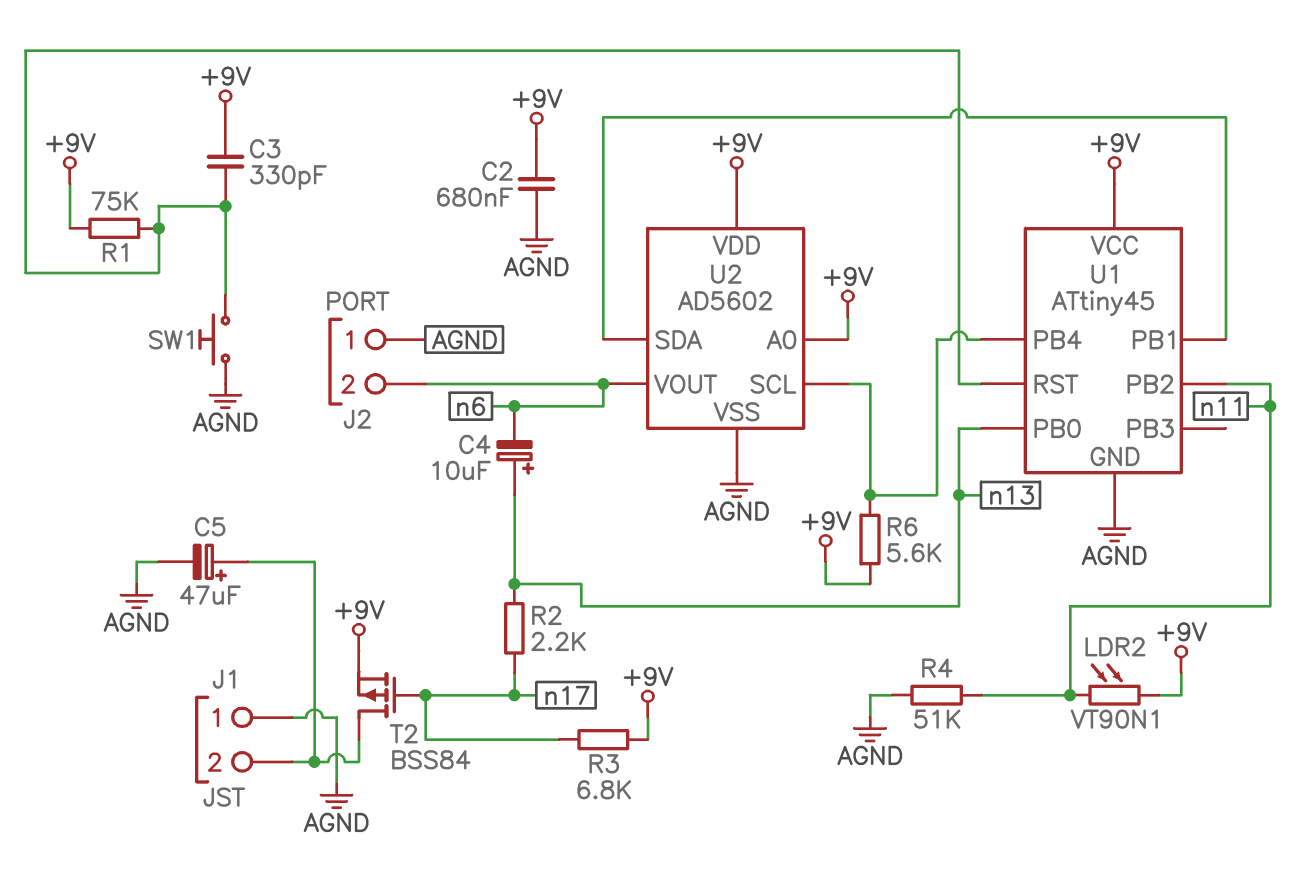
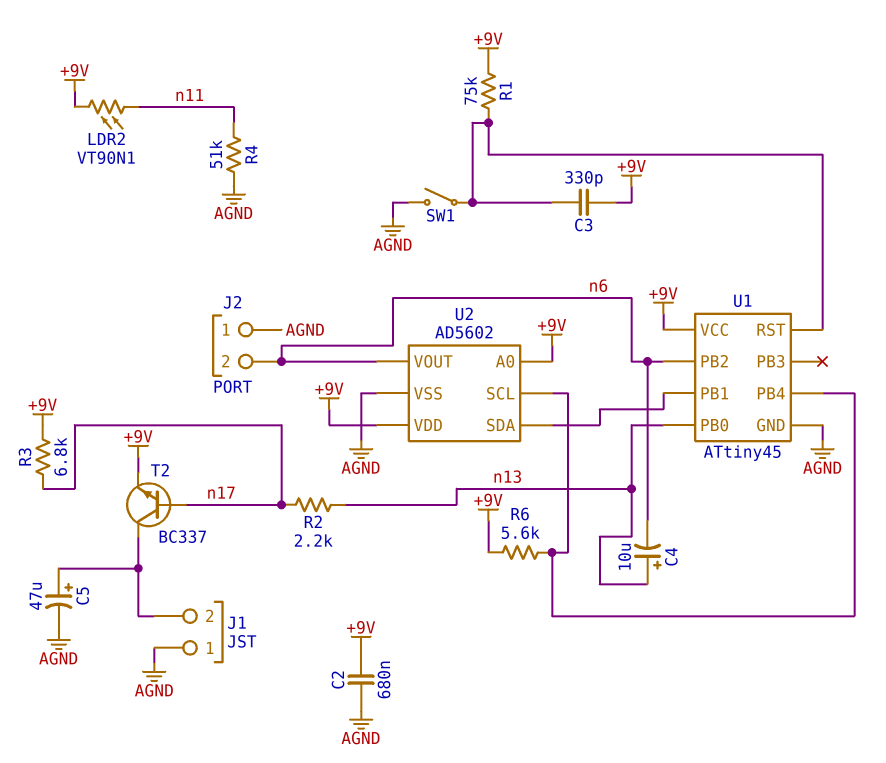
SW1: button (AGND, U1/RST) -> switch (AGND, U1/RST)
T2: PMOS BSS84 (G n17, D J1/2, S +9V) -> NPN BC337 (B n17, C J1/2, E +9V)
U1 pin PB2: n11 -> n6

